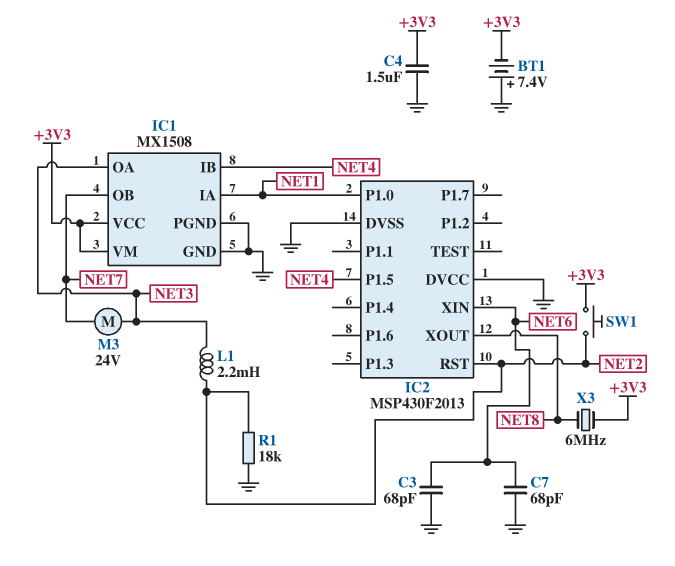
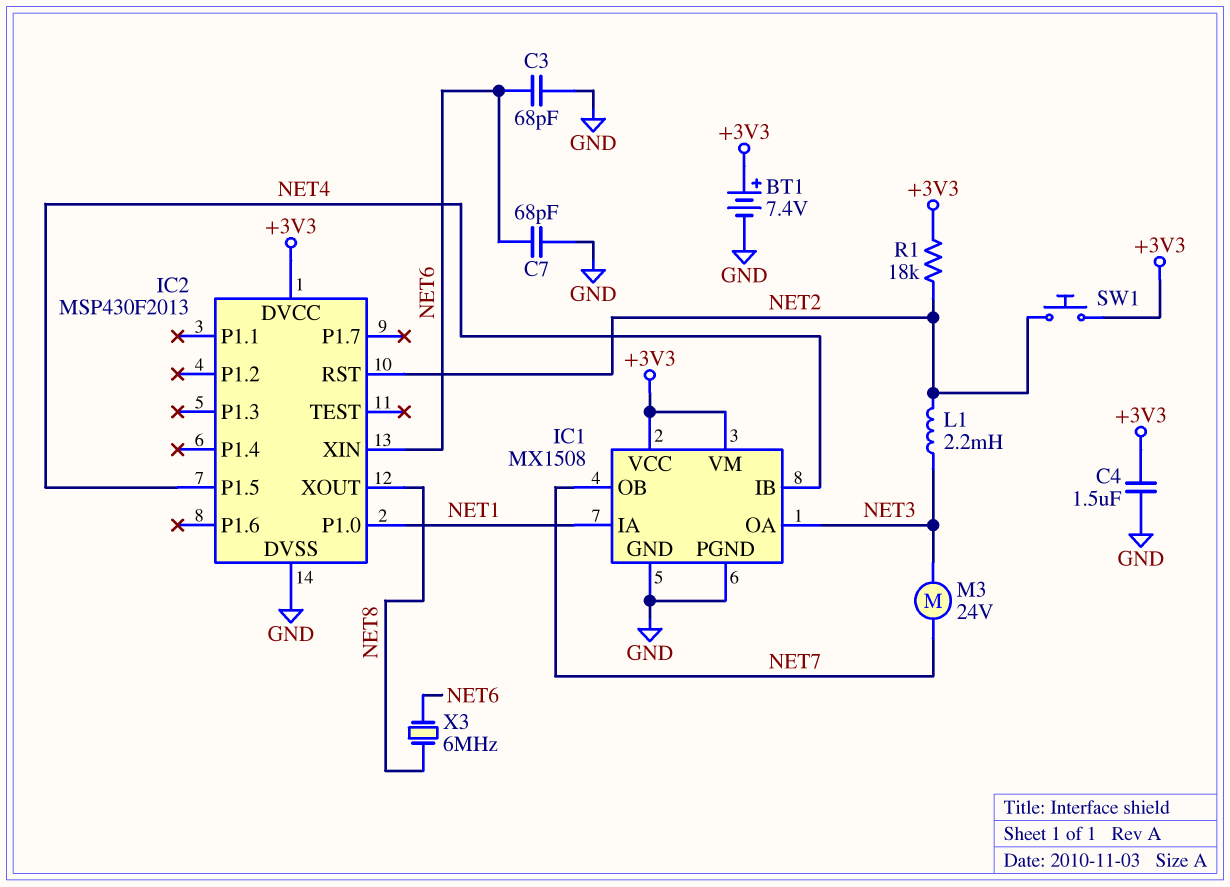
BT1: 7.4V (plus GND, minus +3V3) -> 7.4V (plus +3V3, minus GND)
IC2 pin DVCC: GND -> +3V3
R1: 18k (GND, NET2) -> 18k (+3V3, NET2)
X3: 6MHz (+3V3, NET8) -> 6MHz (NET6, NET8)

